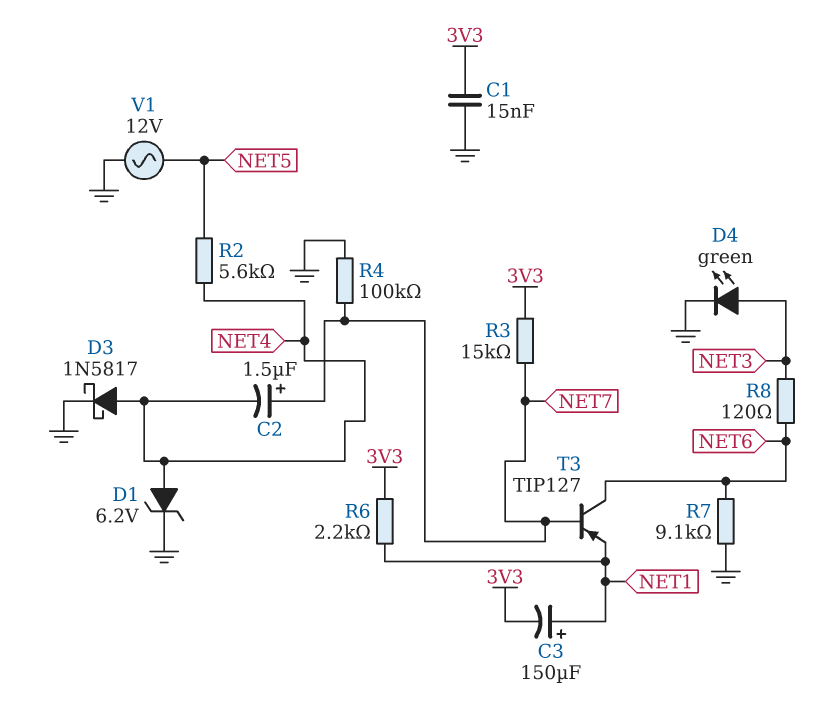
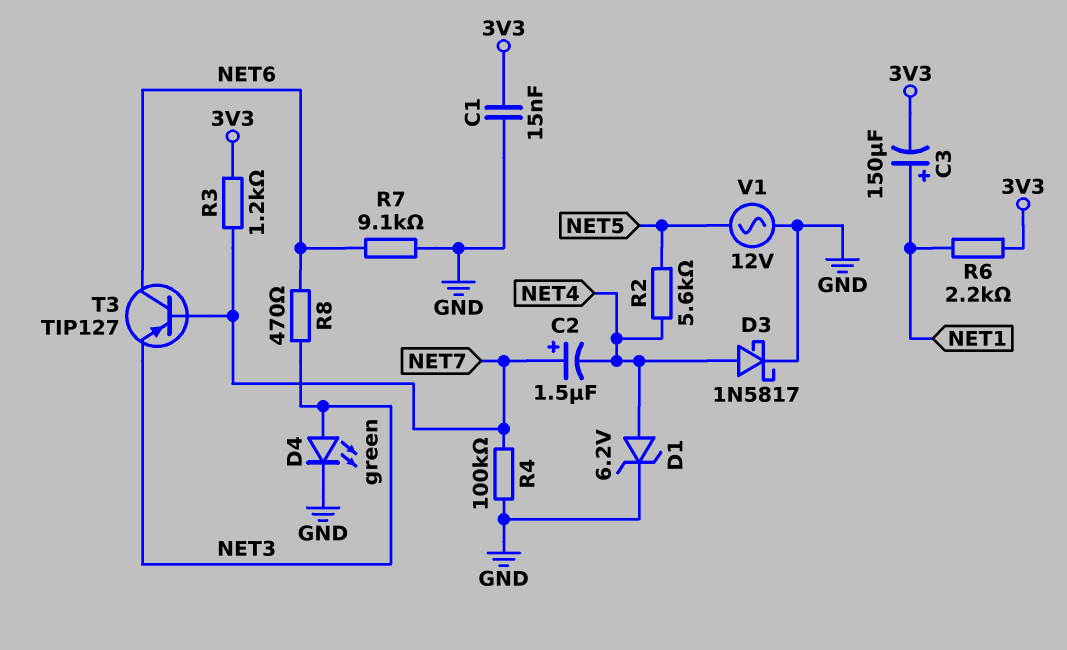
R3: 15k (3V3, NET7) -> 1.2k (3V3, NET7)
R8: 120 (NET3, NET6) -> 470 (NET3, NET6)
T3: PNP TIP127 (B NET7, C NET6, E NET1) -> PNP TIP127 (B NET7, C NET6, E NET3)

